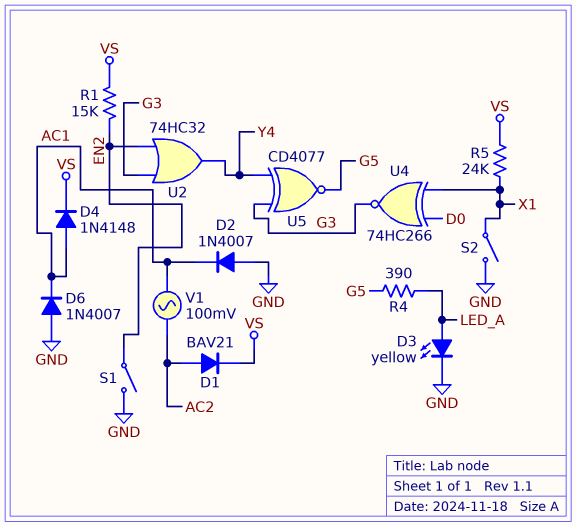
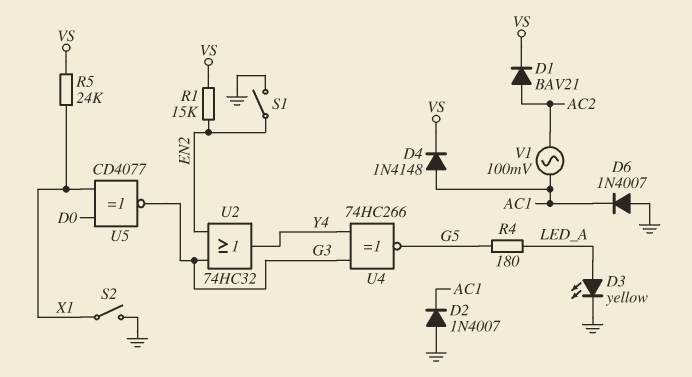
R4: 390 (G5, LED_A) -> 180 (G5, LED_A)
U4: XNOR 74HC266 (in D0, in X1, out G3) -> XNOR 74HC266 (in G3, in Y4, out G5)
U5: XNOR CD4077 (in G3, in Y4, out G5) -> XNOR CD4077 (in D0, in X1, out G3)

